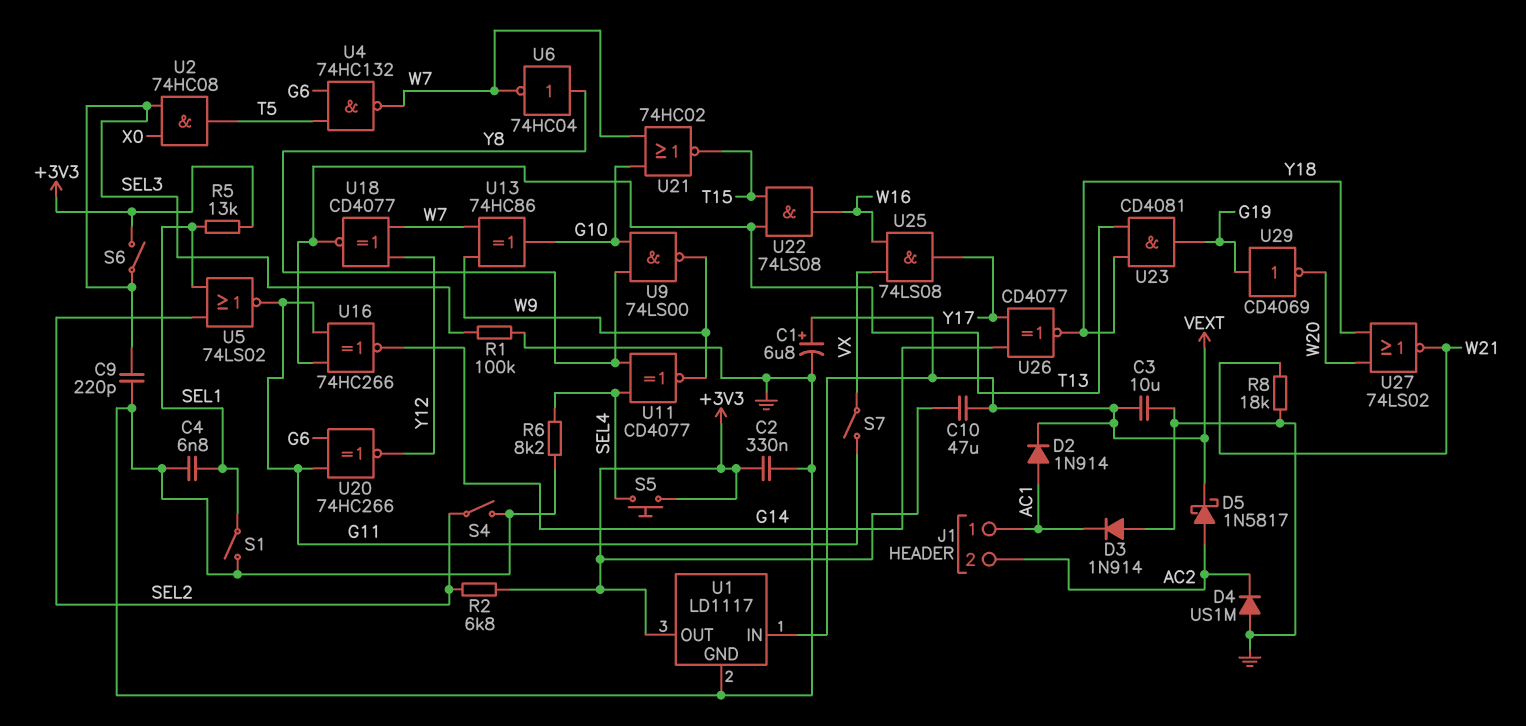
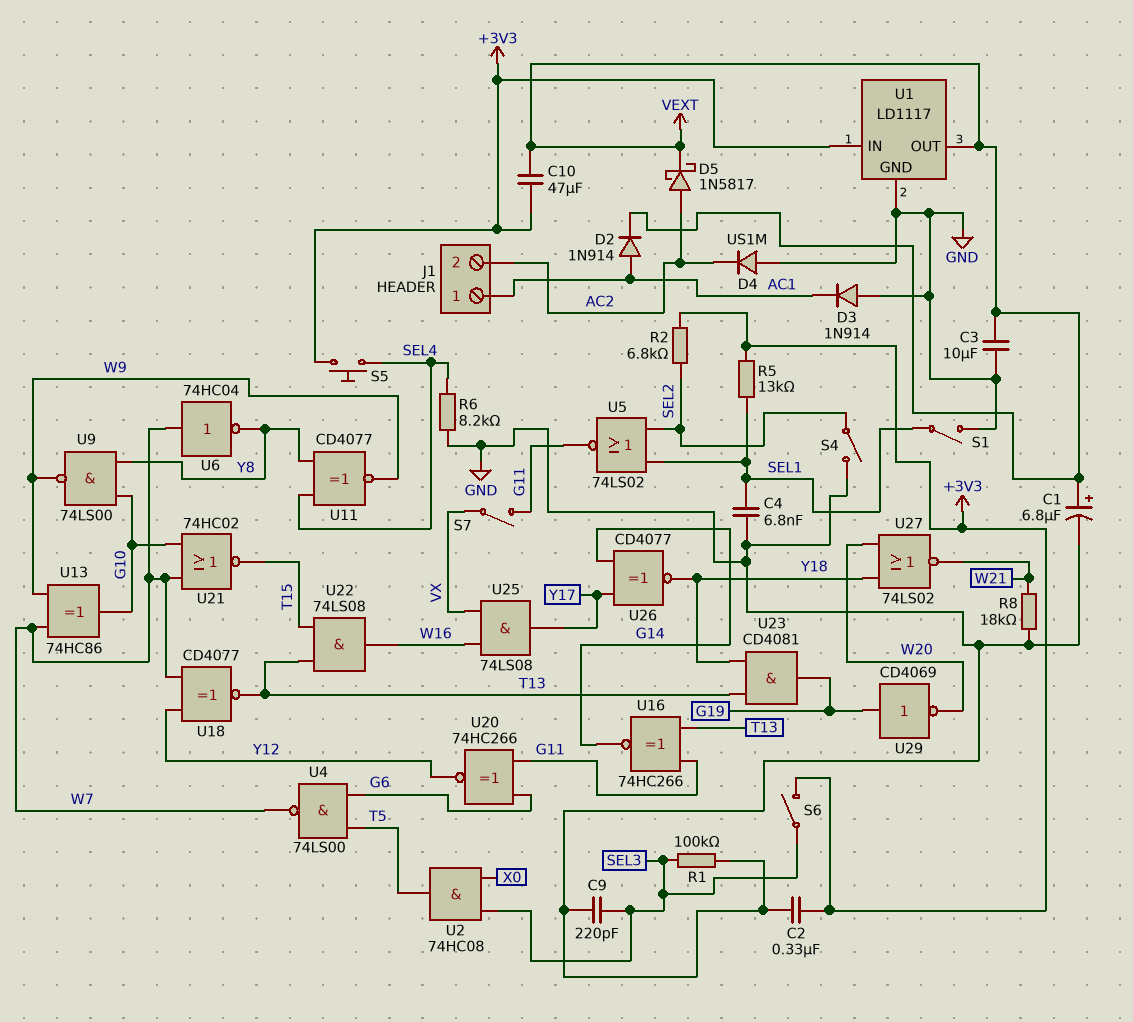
U1 pin IN: VEXT -> +3V3
U1 pin OUT: +3V3 -> VEXT
U4: NAND 74HC132 (in G6, in T5, out W7) -> NAND 74LS00 (in G6, in T5, out W7)
U6: NOT 74HC04 (in Y8, out W7) -> NOT 74HC04 (in W7, out Y8)

